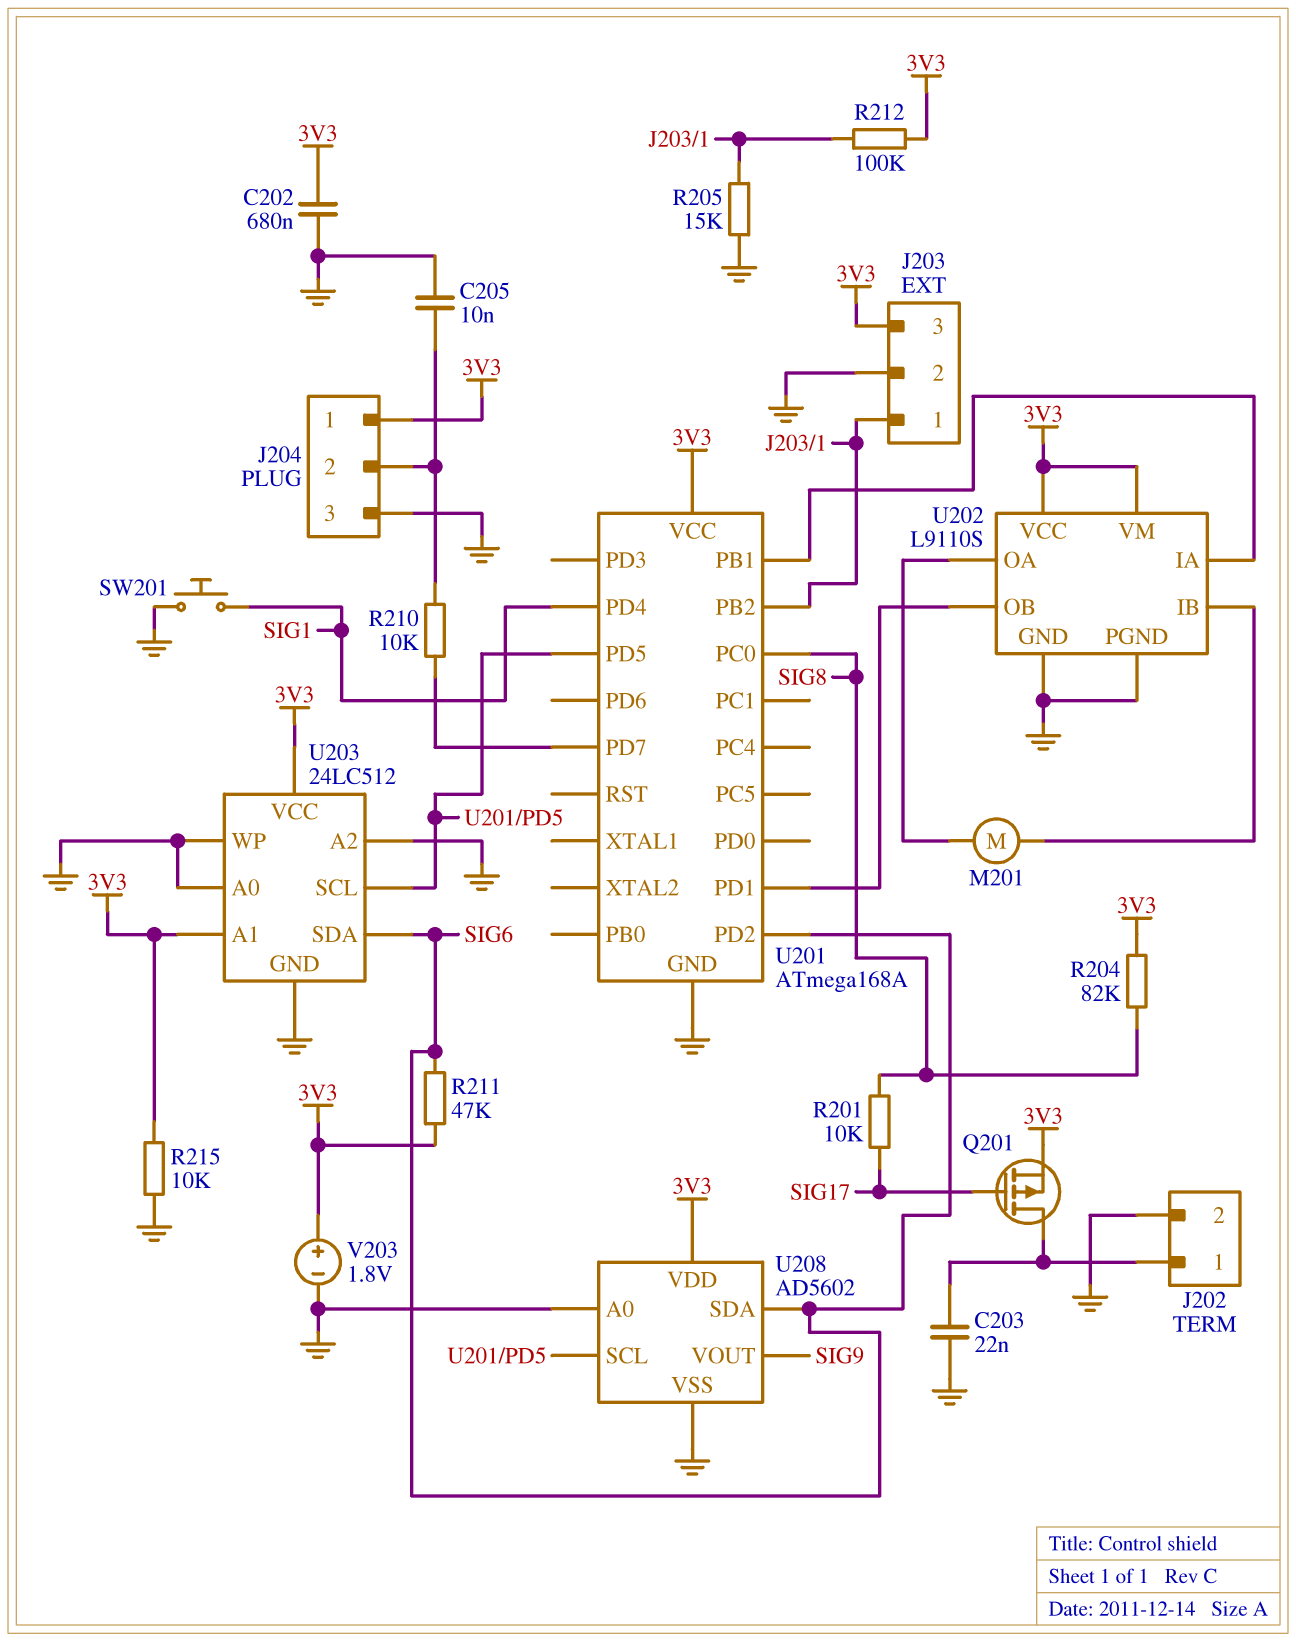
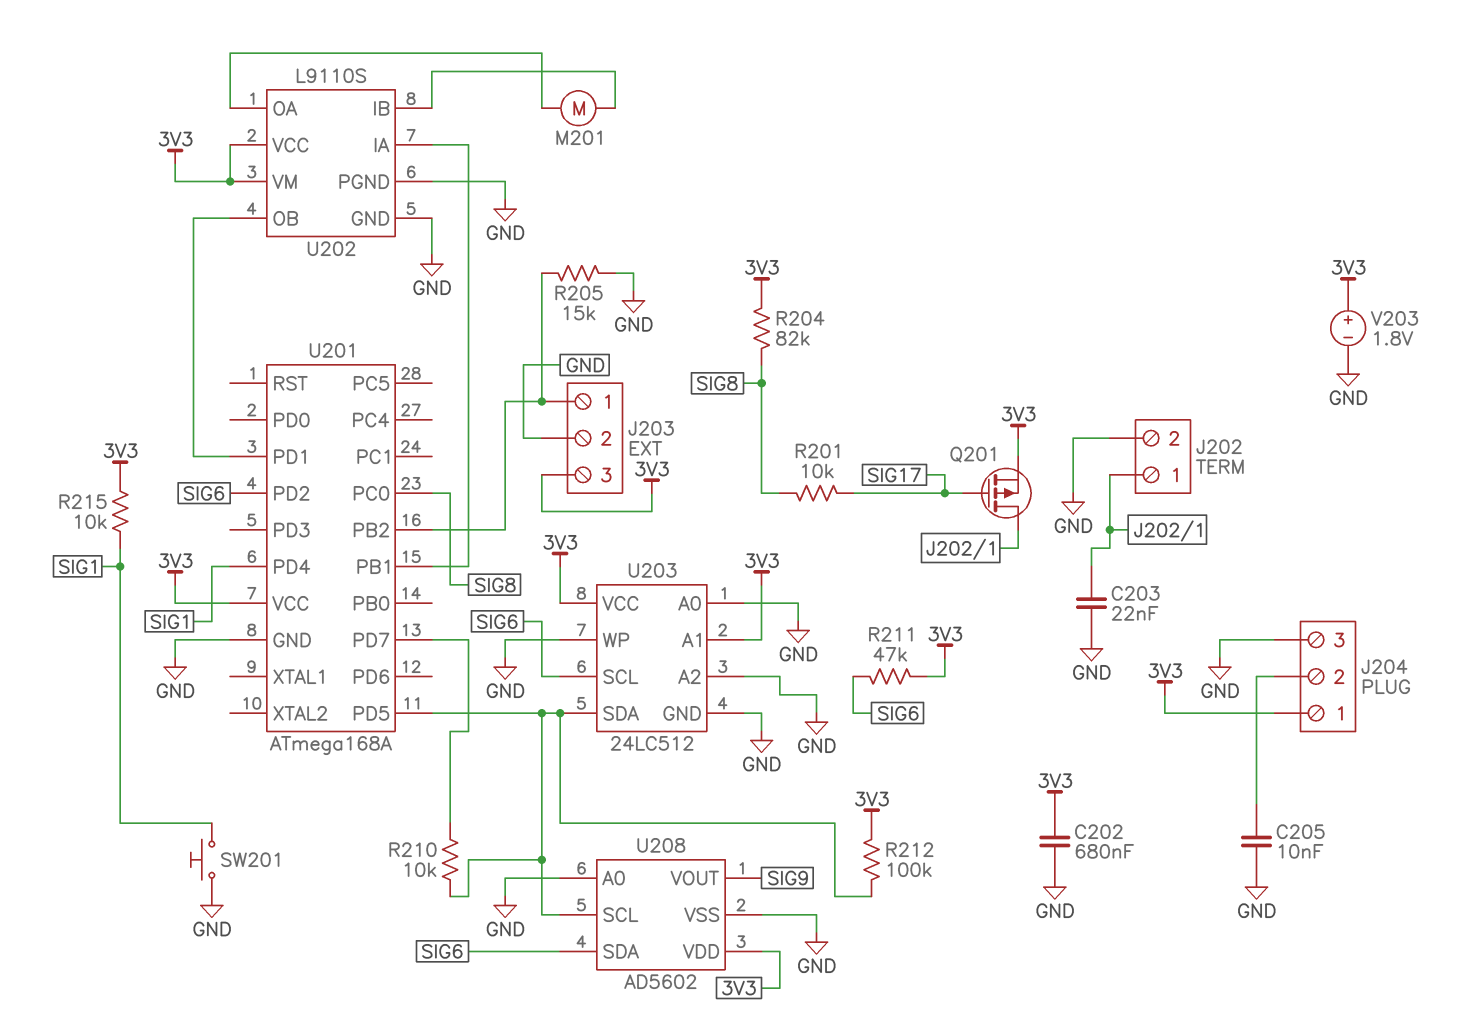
R210: 10k (J204/2, U201/PD7) -> 10k (U201/PD5, U201/PD7)
R212: 100k (3V3, J203/1) -> 100k (3V3, U201/PD5)
R215: 10k (3V3, GND) -> 10k (3V3, SIG1)
U203 pin SCL: U201/PD5 -> SIG6
U203 pin SDA: SIG6 -> U201/PD5

